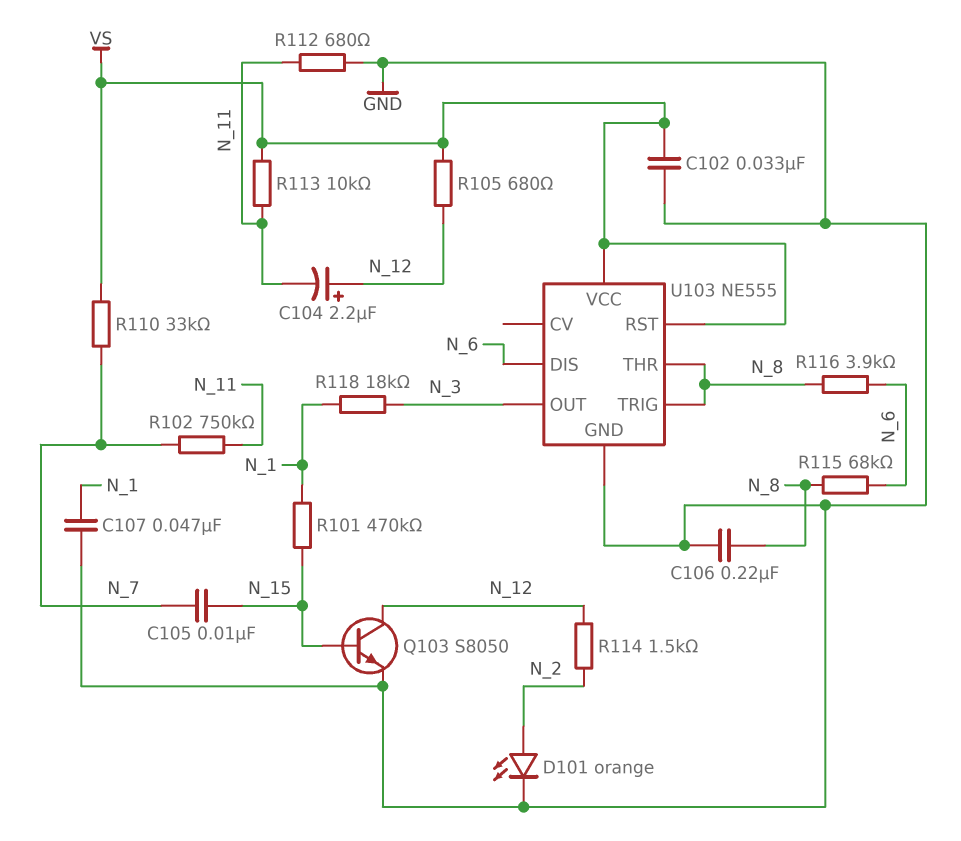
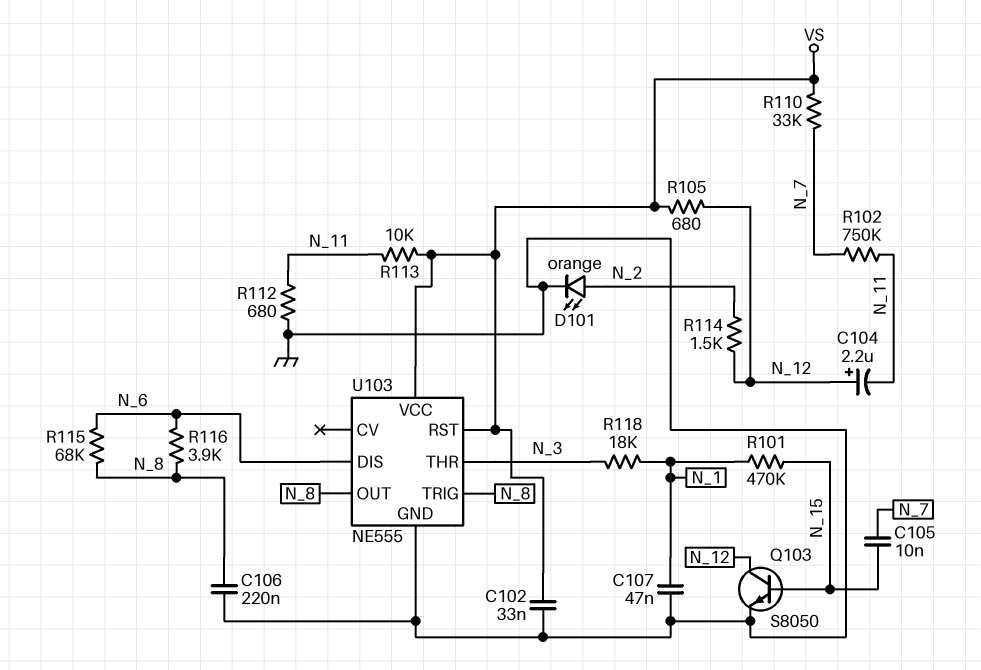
U103 pin OUT: N_3 -> N_8
U103 pin THR: N_8 -> N_3

